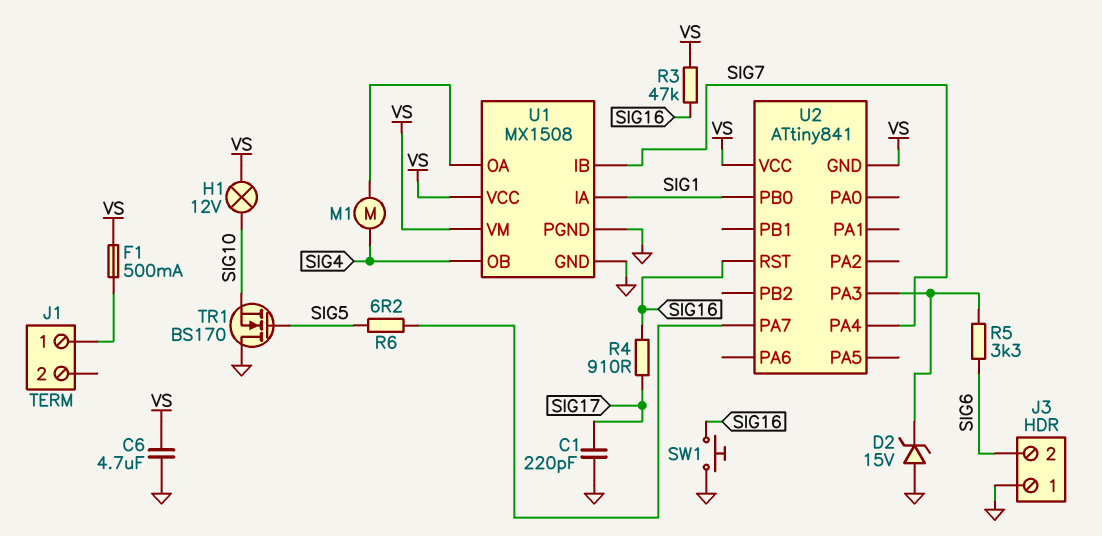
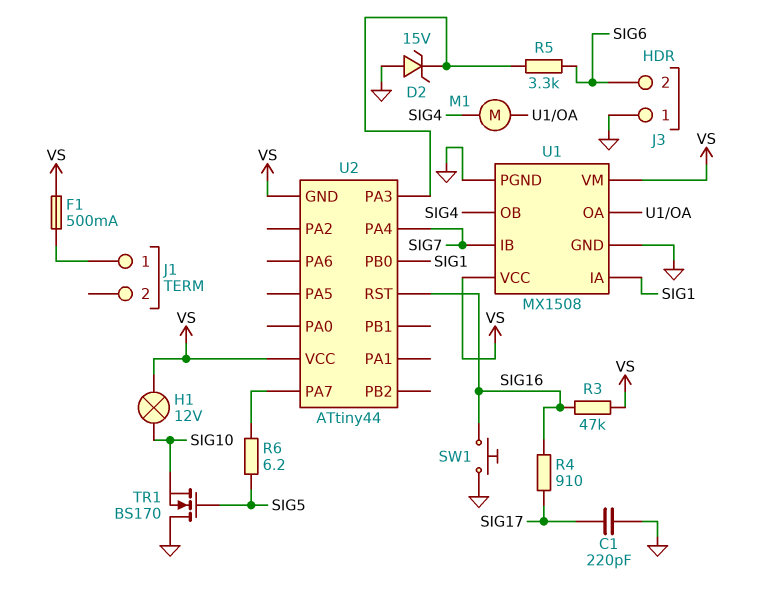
C6: 4.7uF (GND, VS) -> none
U2: ATtiny841 -> ATtiny44

